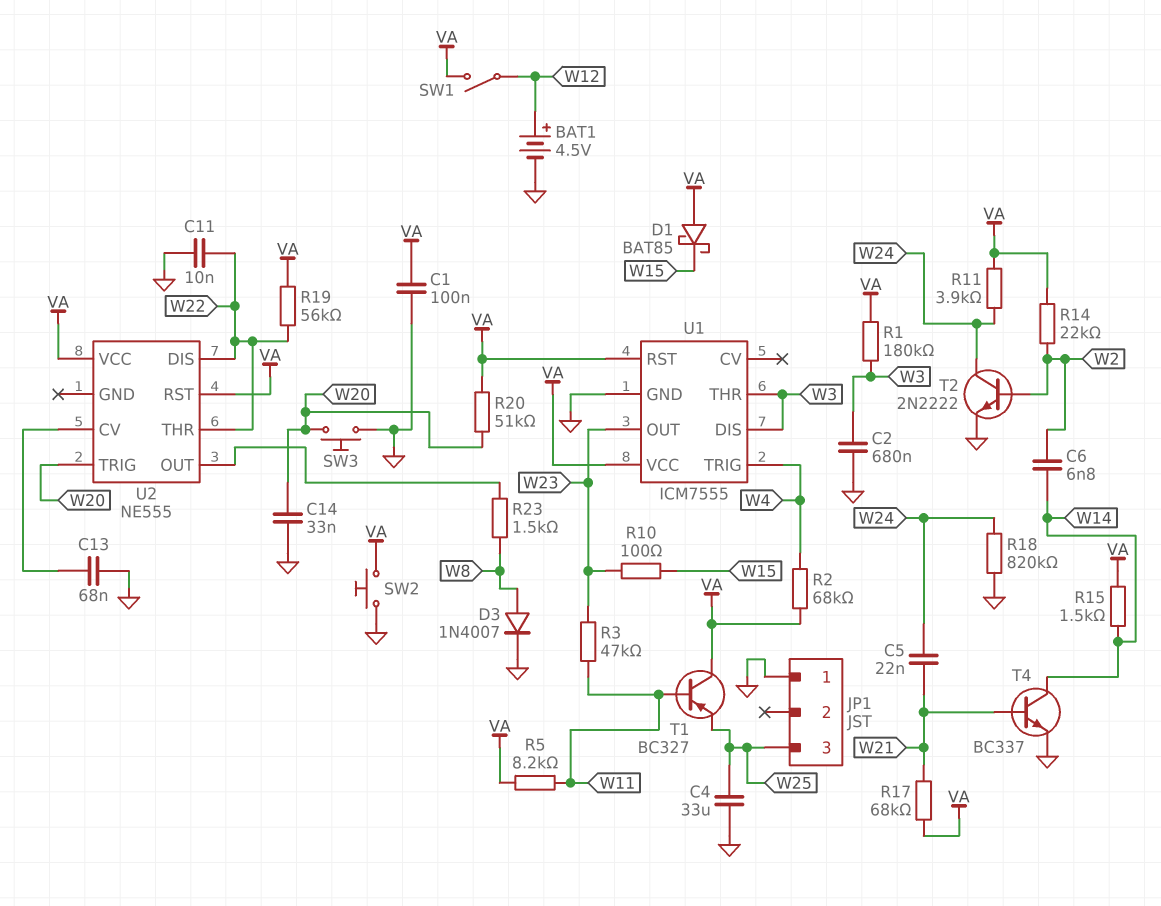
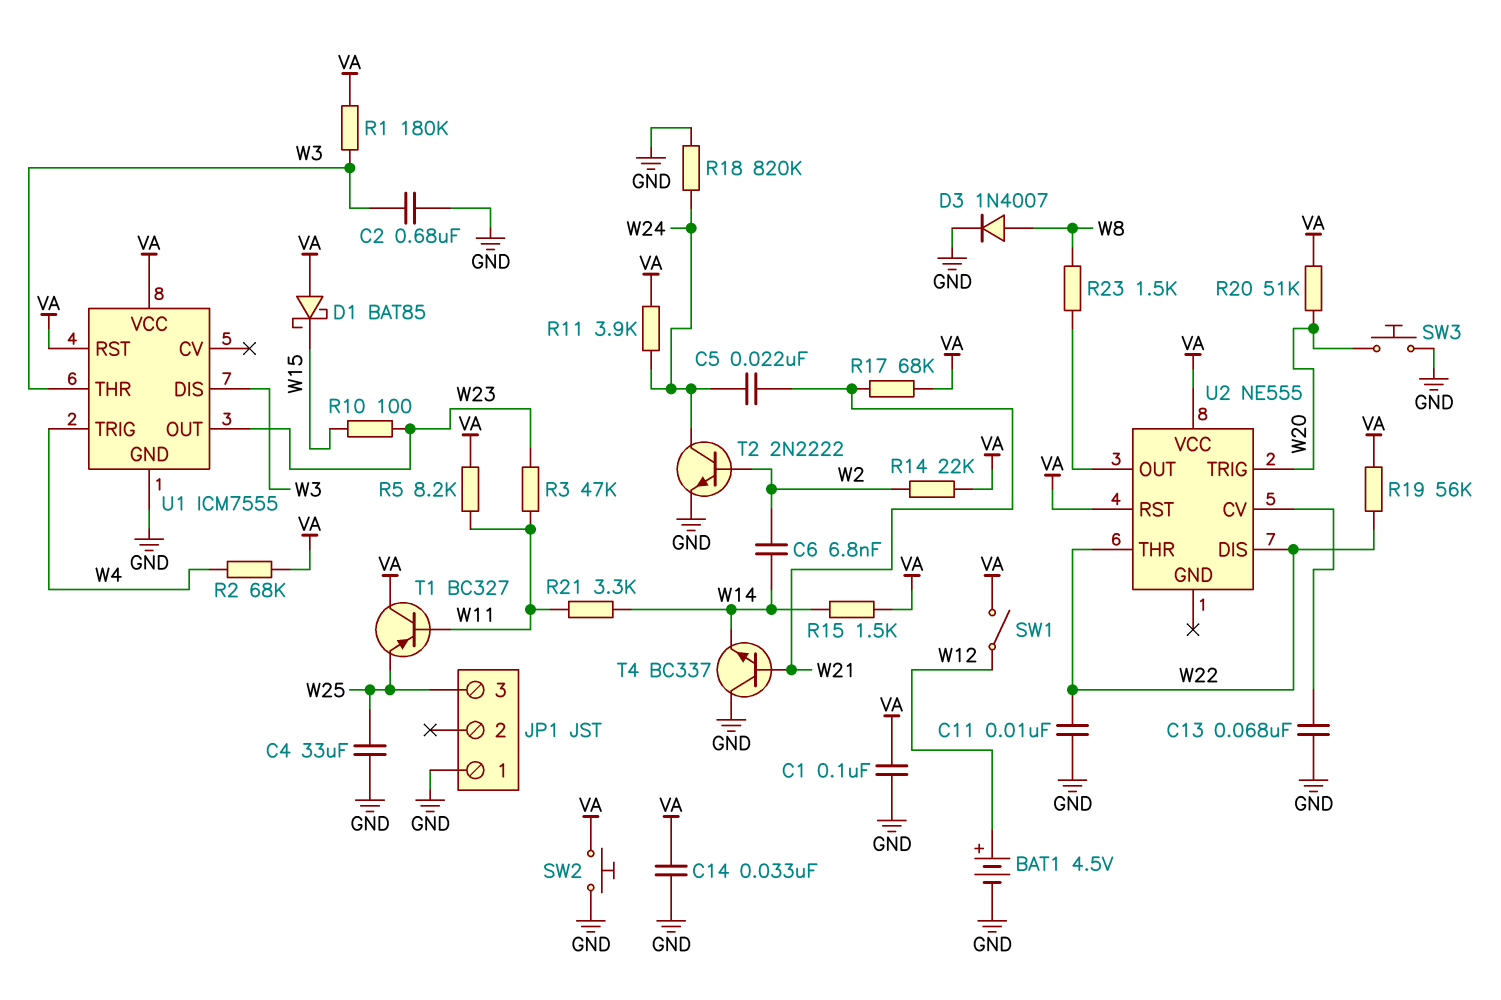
C14: 33nF (GND, W20) -> 33nF (GND, VA)
R21: none -> 3.3k (W11, W14)
T4: NPN BC337 (B W21, C W14, E GND) -> NPN BC337 (B W21, C GND, E W14)

